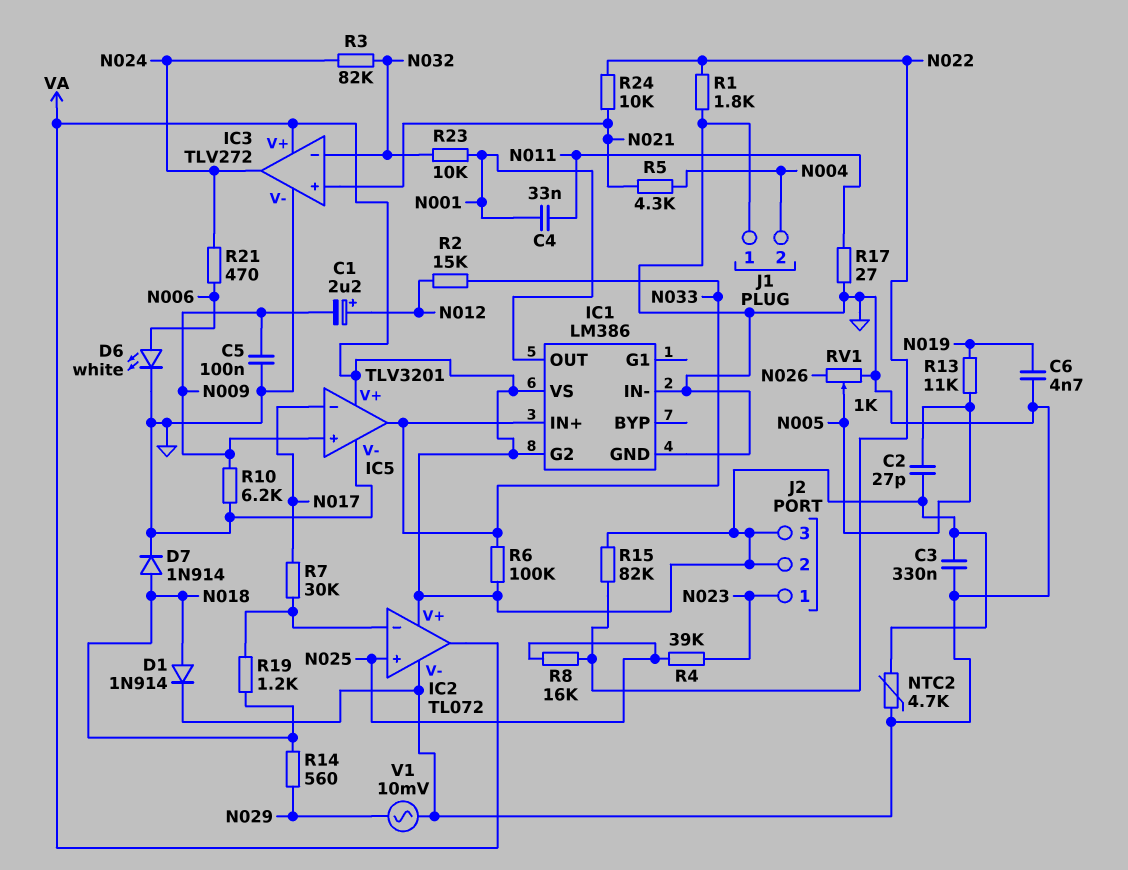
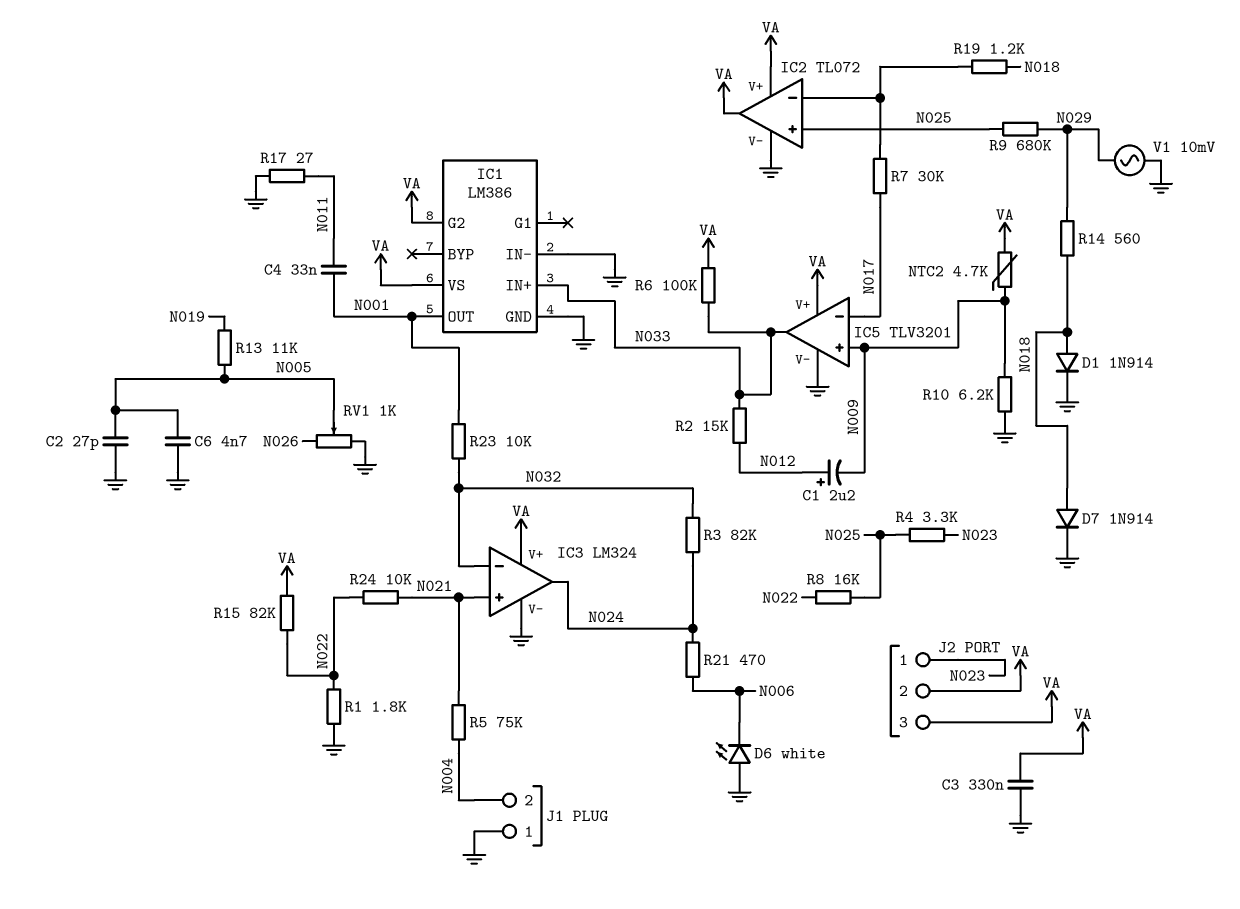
C2: 27pF (N005, VA) -> 27pF (GND, N005)
C5: 100nF (GND, N009) -> none
C6: 4.7nF (GND, N019) -> 4.7nF (GND, N005)
D6: LED white (A N006, K GND) -> LED white (A GND, K N006)
IC3: TLV272 -> LM324
NTC2: 4.7k (GND, VA) -> 4.7k (N009, VA)
R4: 39k (N023, N025) -> 3.3k (N023, N025)
R5: 4.3k (N004, N021) -> 75k (N004, N021)
R9: none -> 680k (N025, N029)

